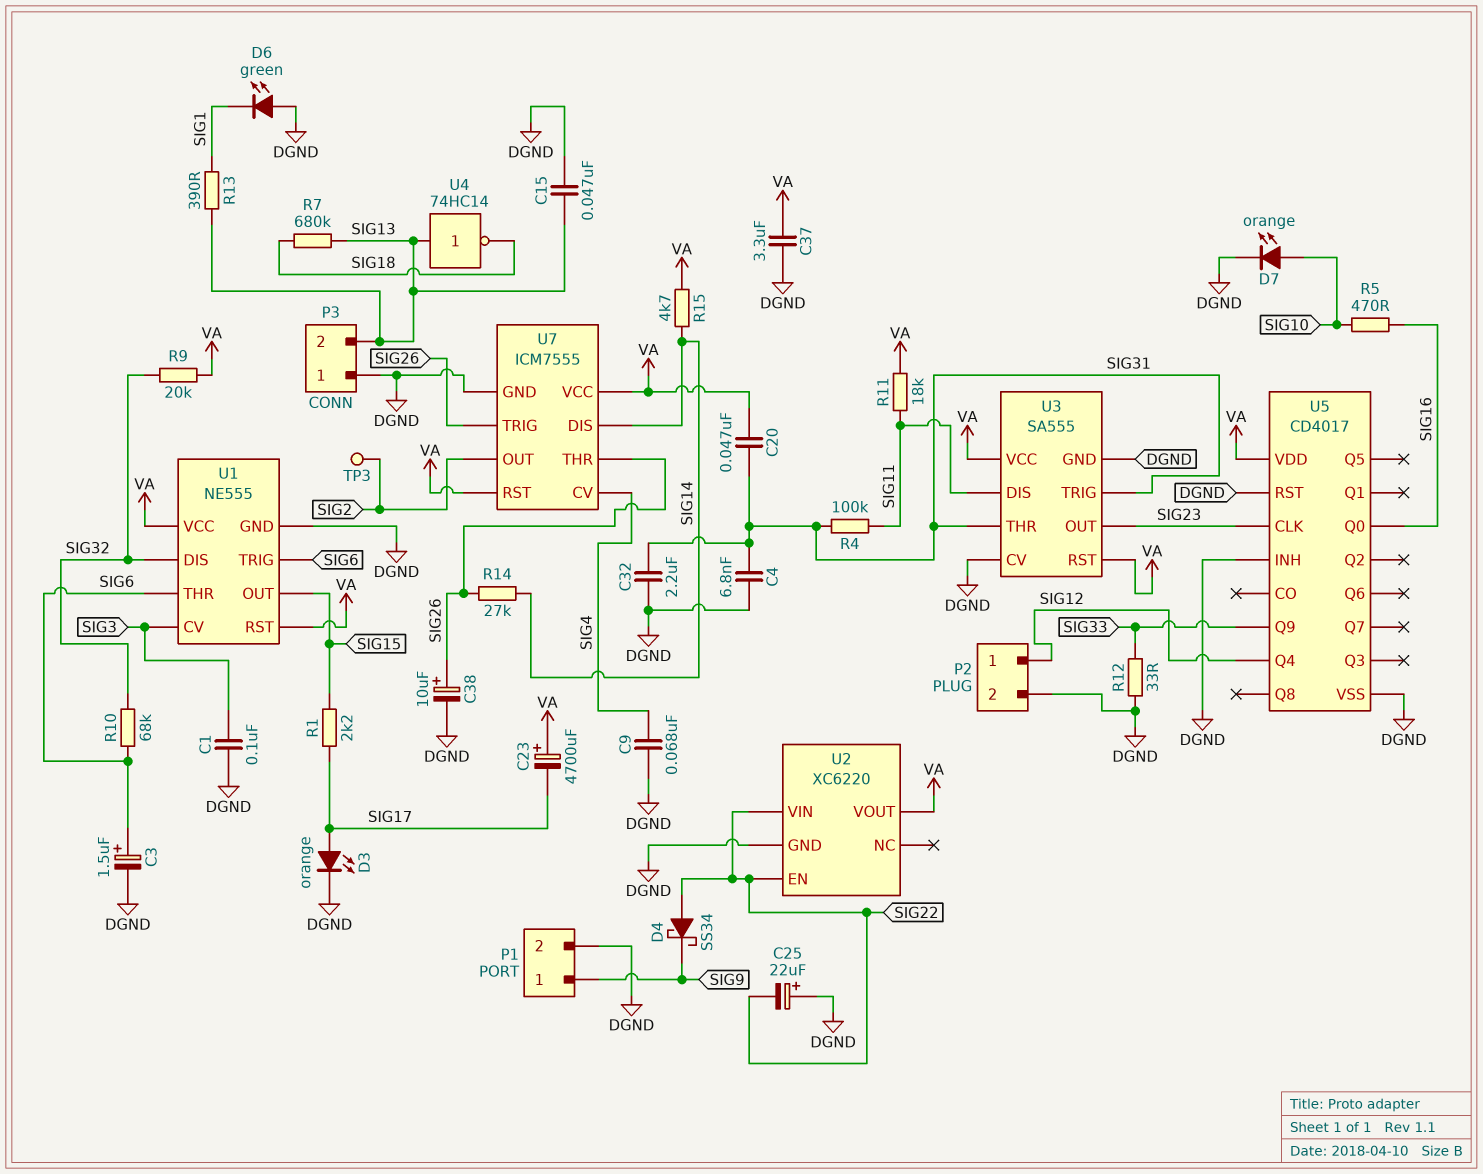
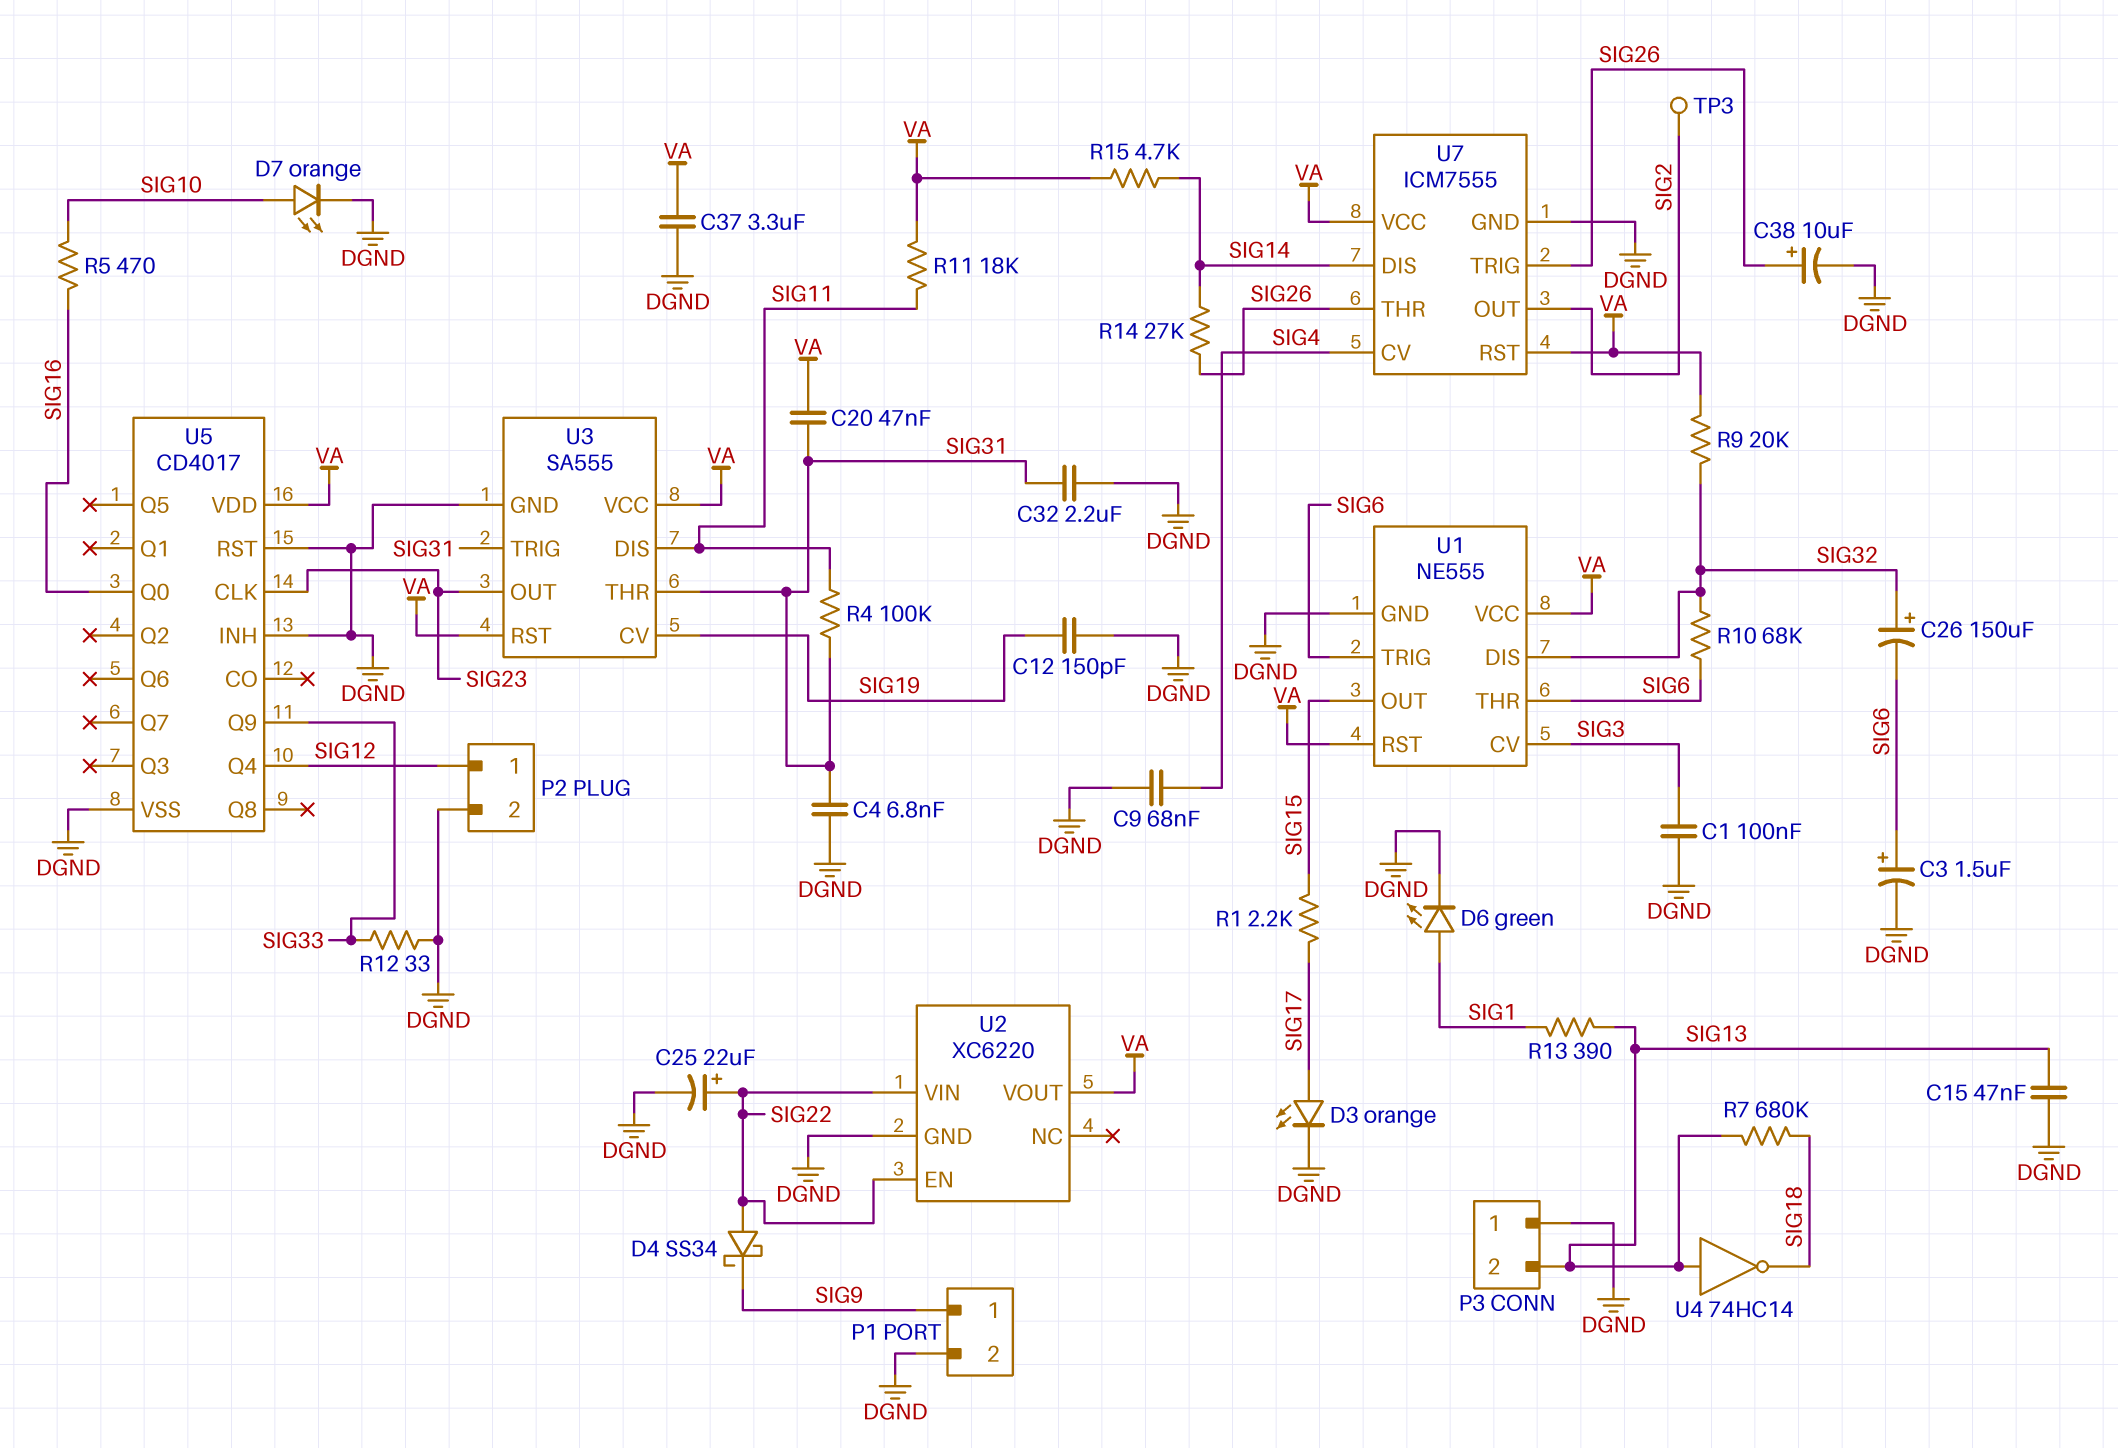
C12: none -> 150pF (DGND, SIG19)
C23: 4700uF (plus VA, minus SIG17) -> none
C25: 22uF (plus DGND, minus SIG22) -> 22uF (plus SIG22, minus DGND)
C26: none -> 150uF (plus SIG32, minus SIG6)
D6: LED green (A DGND, K SIG1) -> LED green (A SIG1, K DGND)
U3 pin CV: DGND -> SIG19

